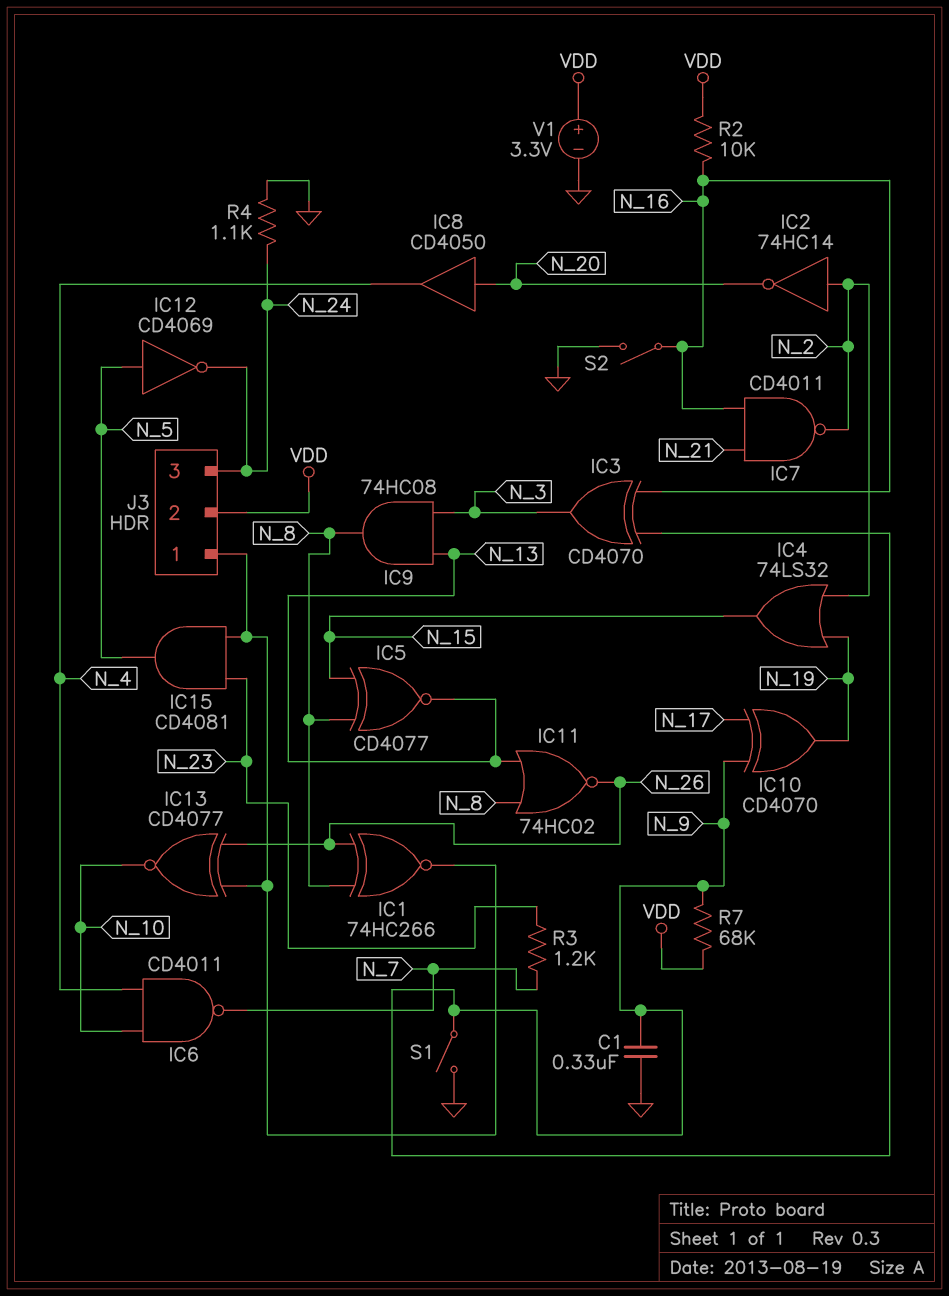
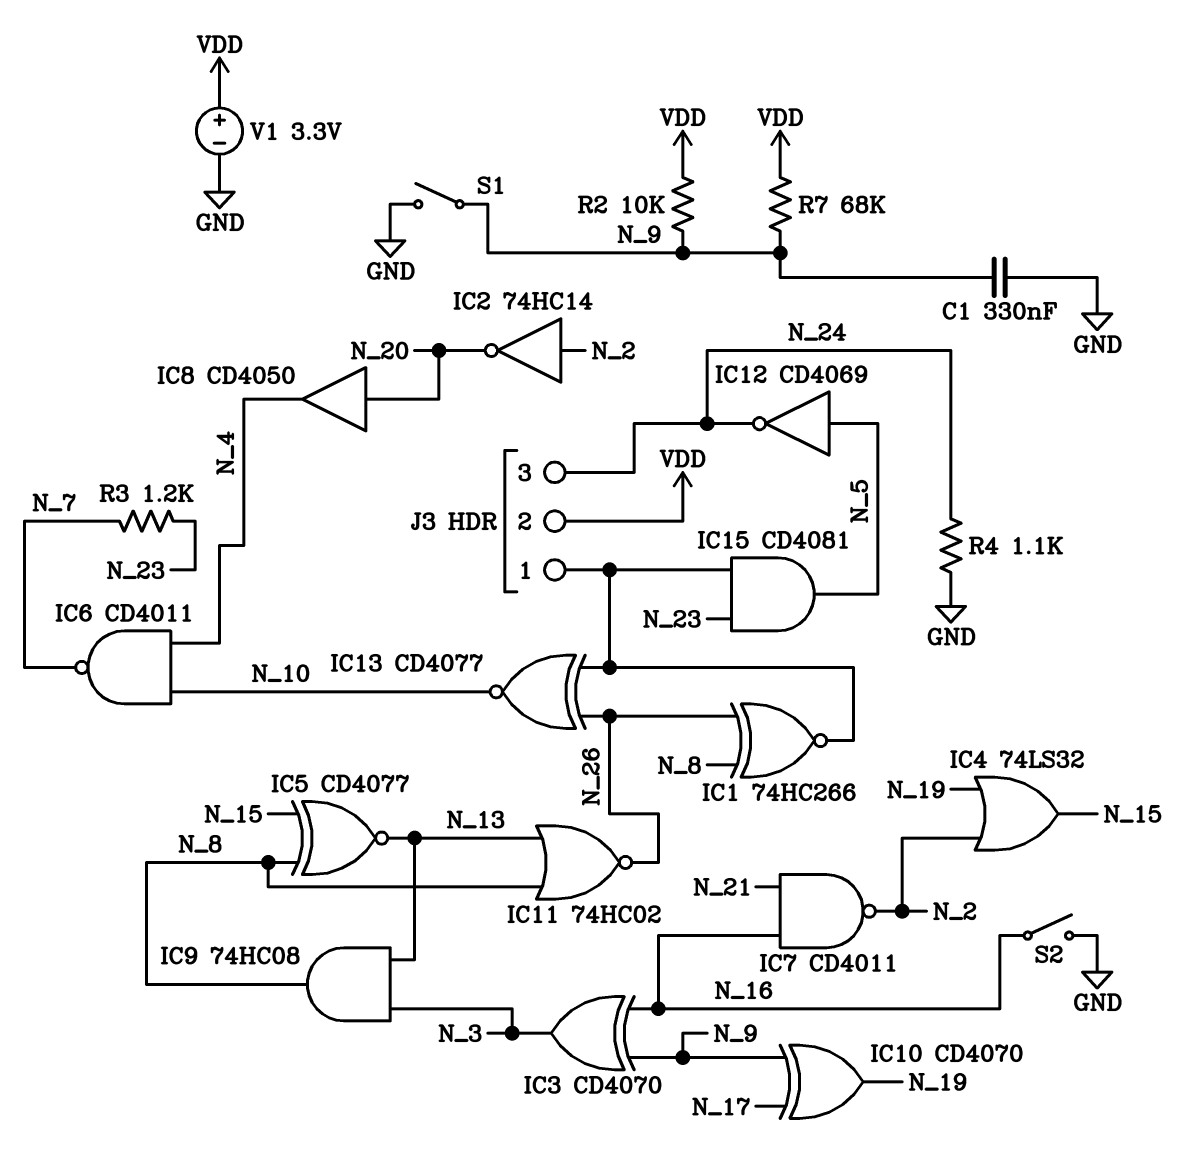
R2: 10k (N_16, VDD) -> 10k (N_9, VDD)

